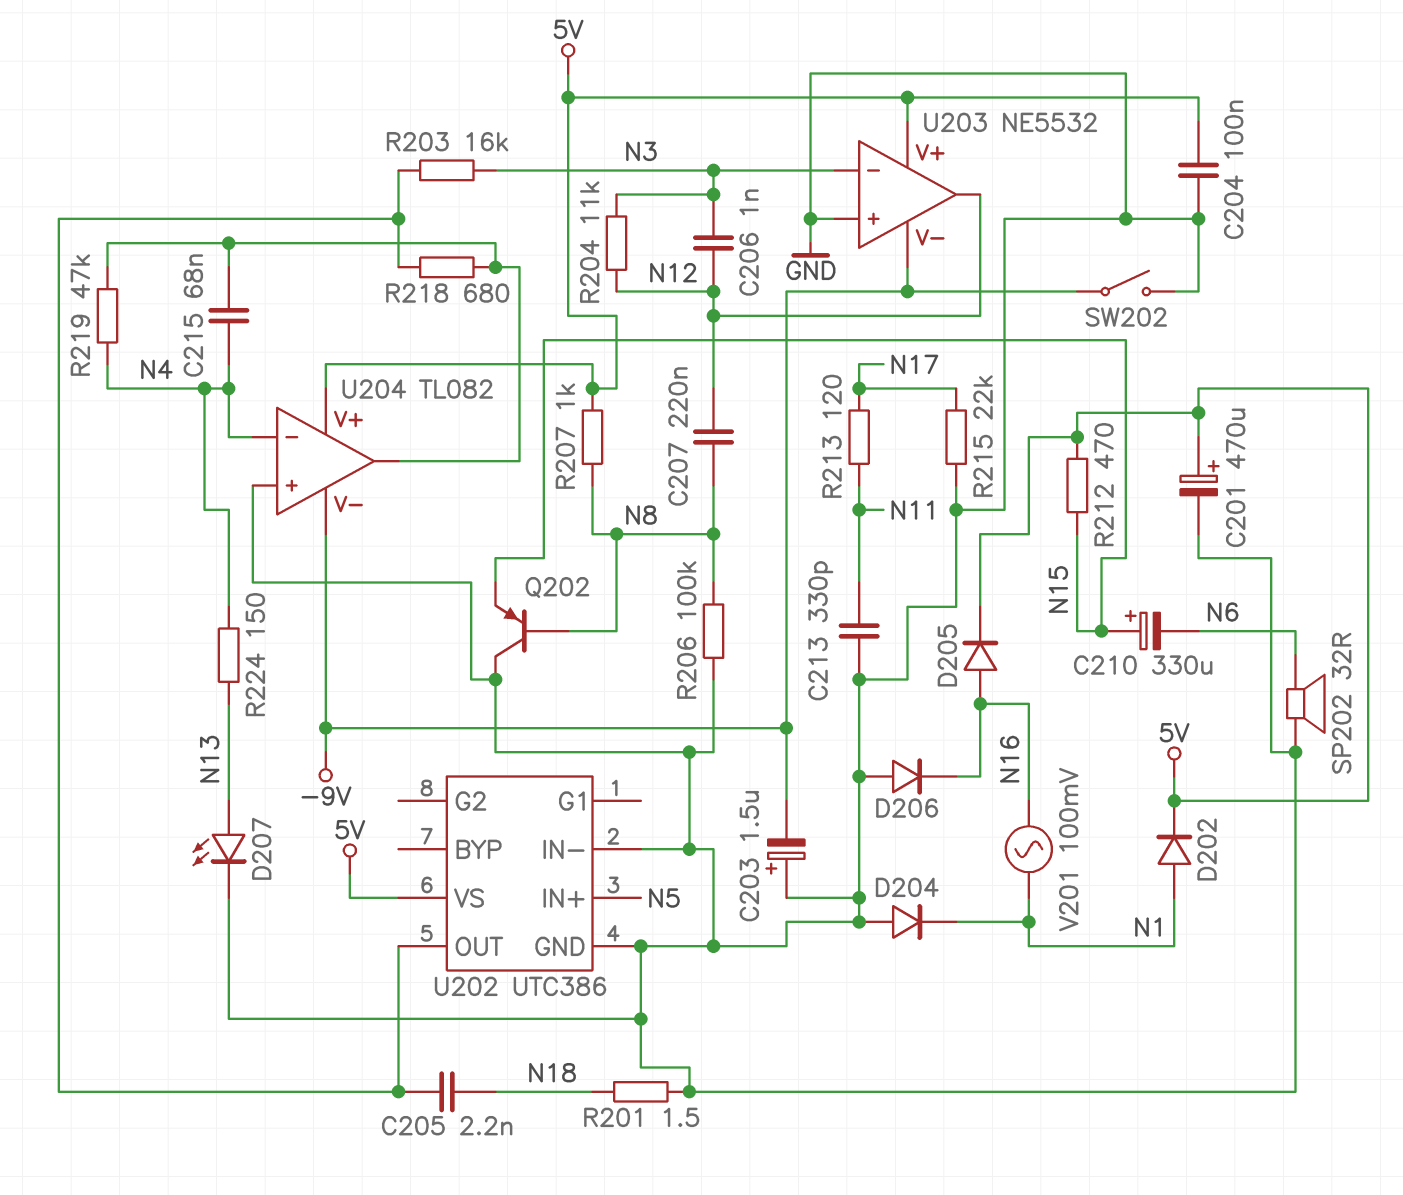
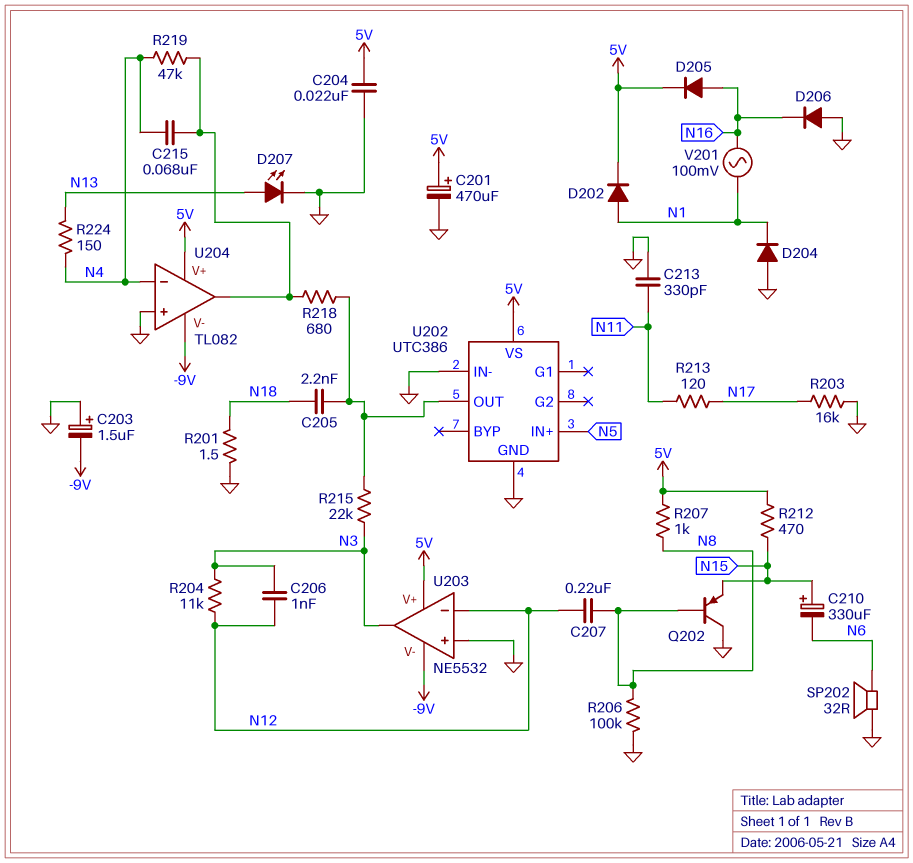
C204: 100nF (5V, GND) -> 22nF (5V, GND)
R203: 16k (N3, U202/OUT) -> 16k (GND, N17)
R215: 22k (GND, N17) -> 22k (N3, U202/OUT)
SW202: switch (-9V, GND) -> none
U203 pin in-: N3 -> N12
U203 pin out: N12 -> N3

